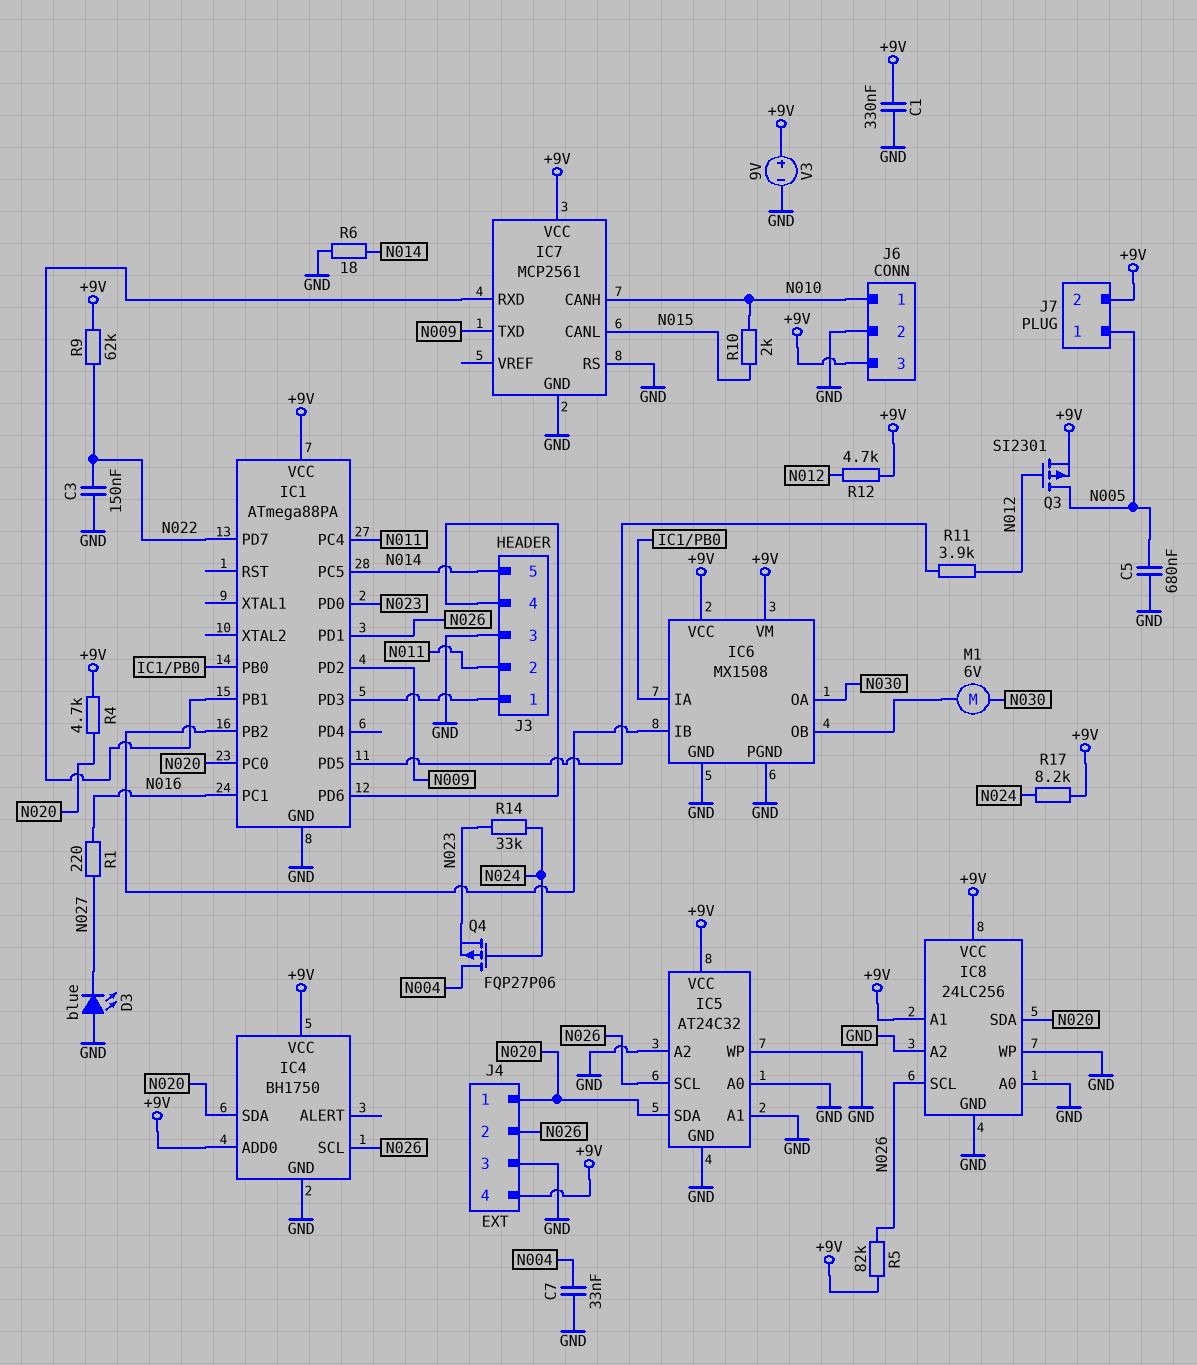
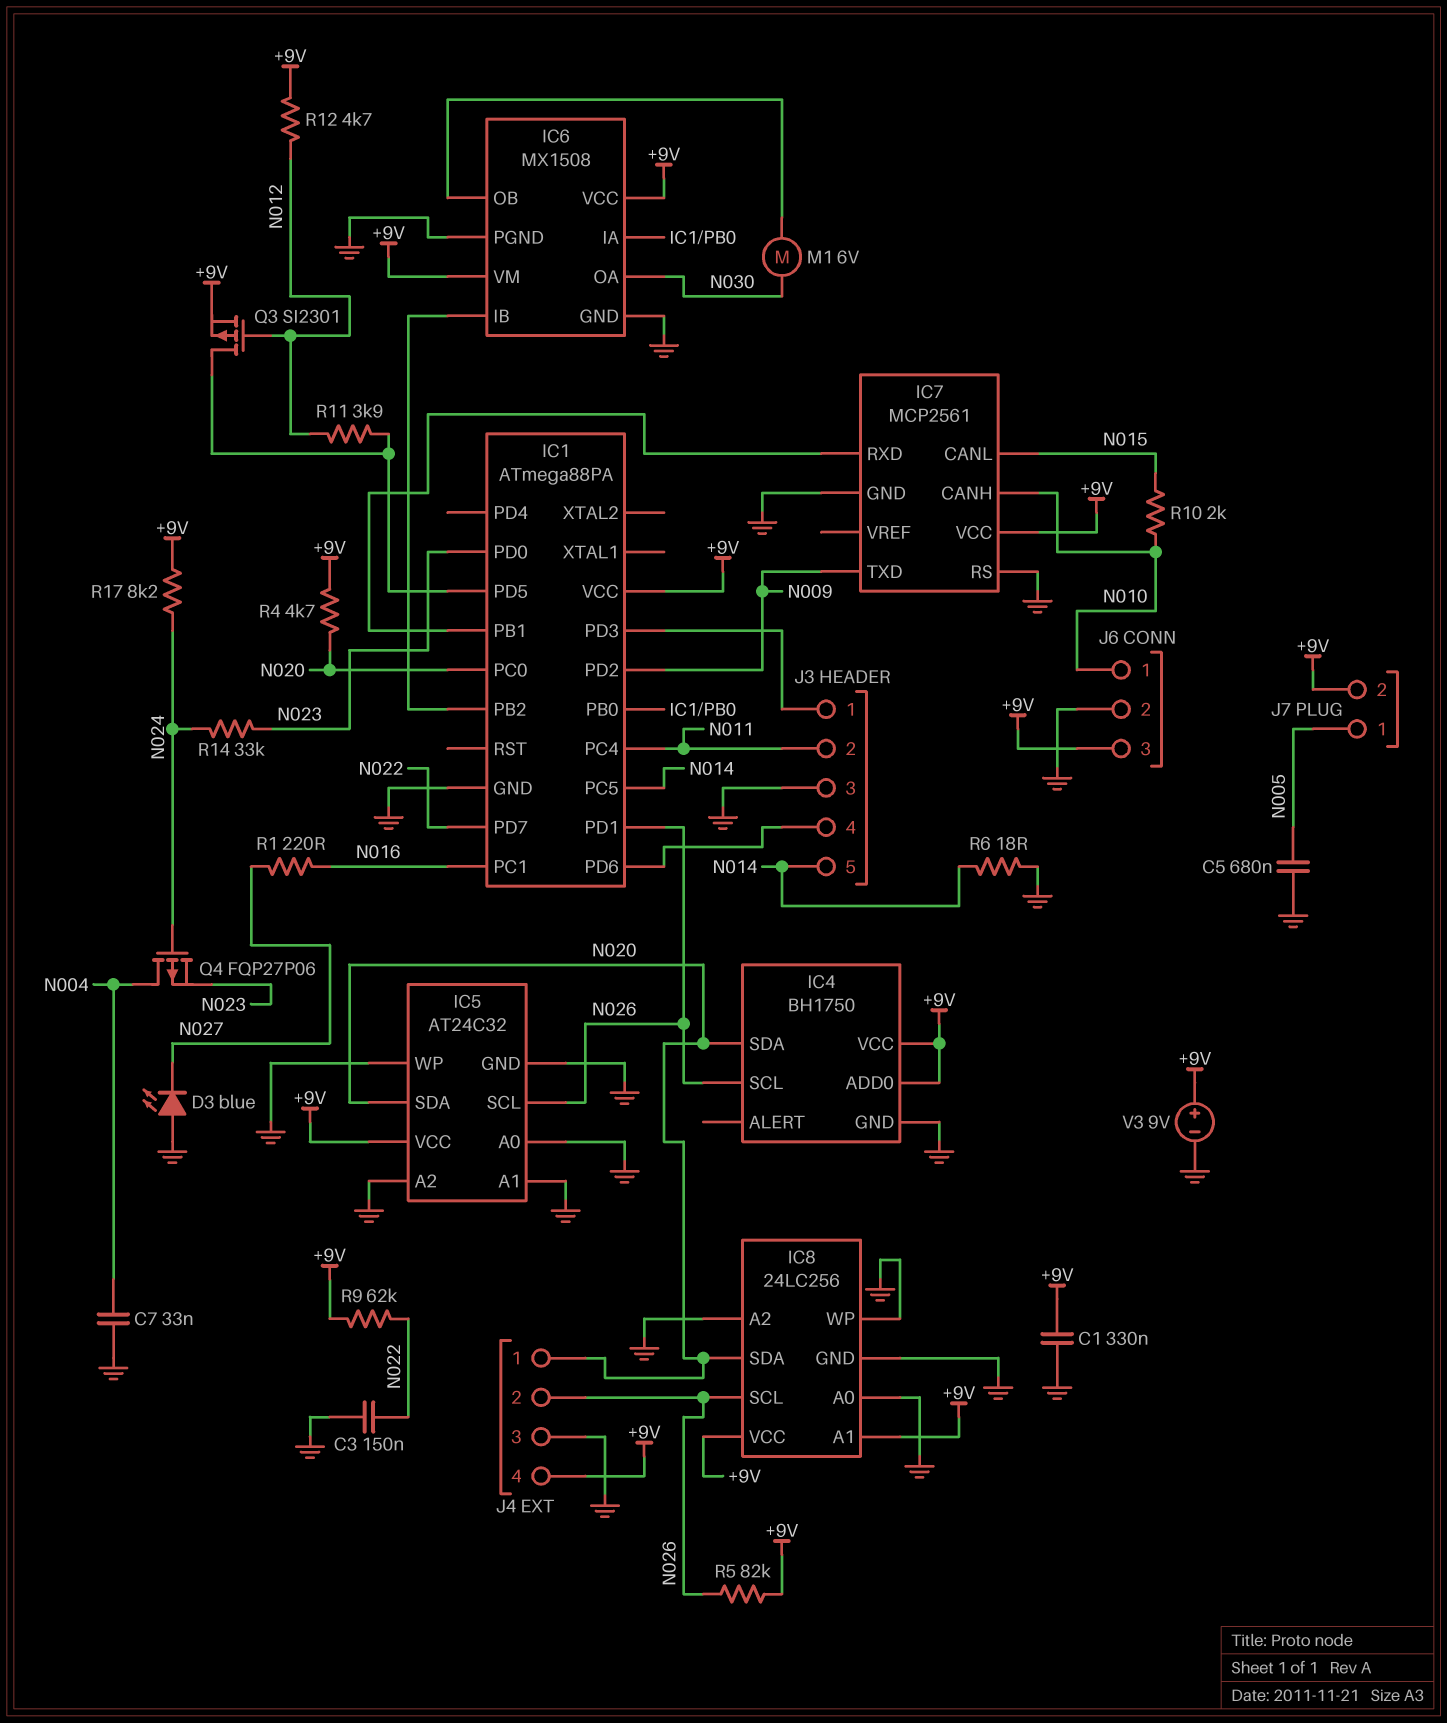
Q3: PMOS SI2301 (G N012, D N005, S +9V) -> PMOS SI2301 (G N012, D IC1/PD5, S +9V)

